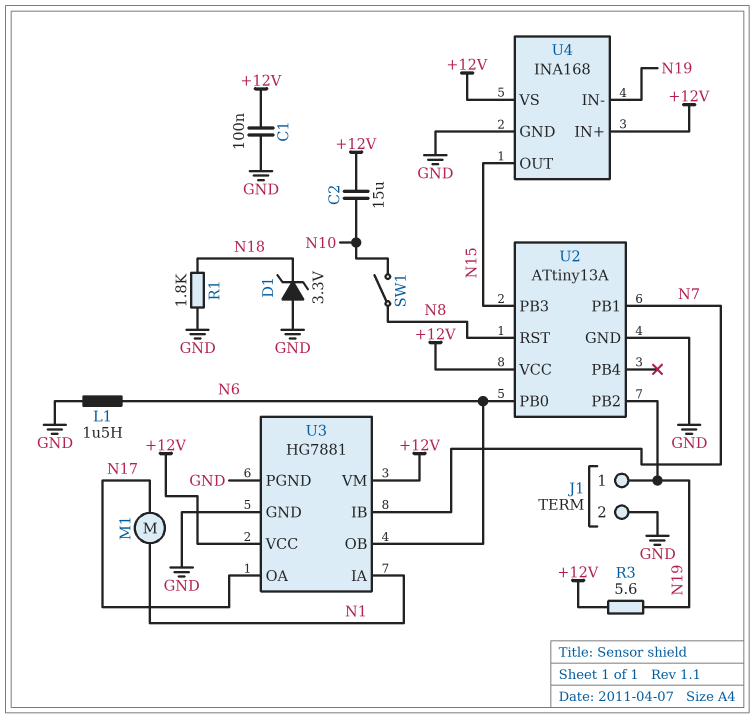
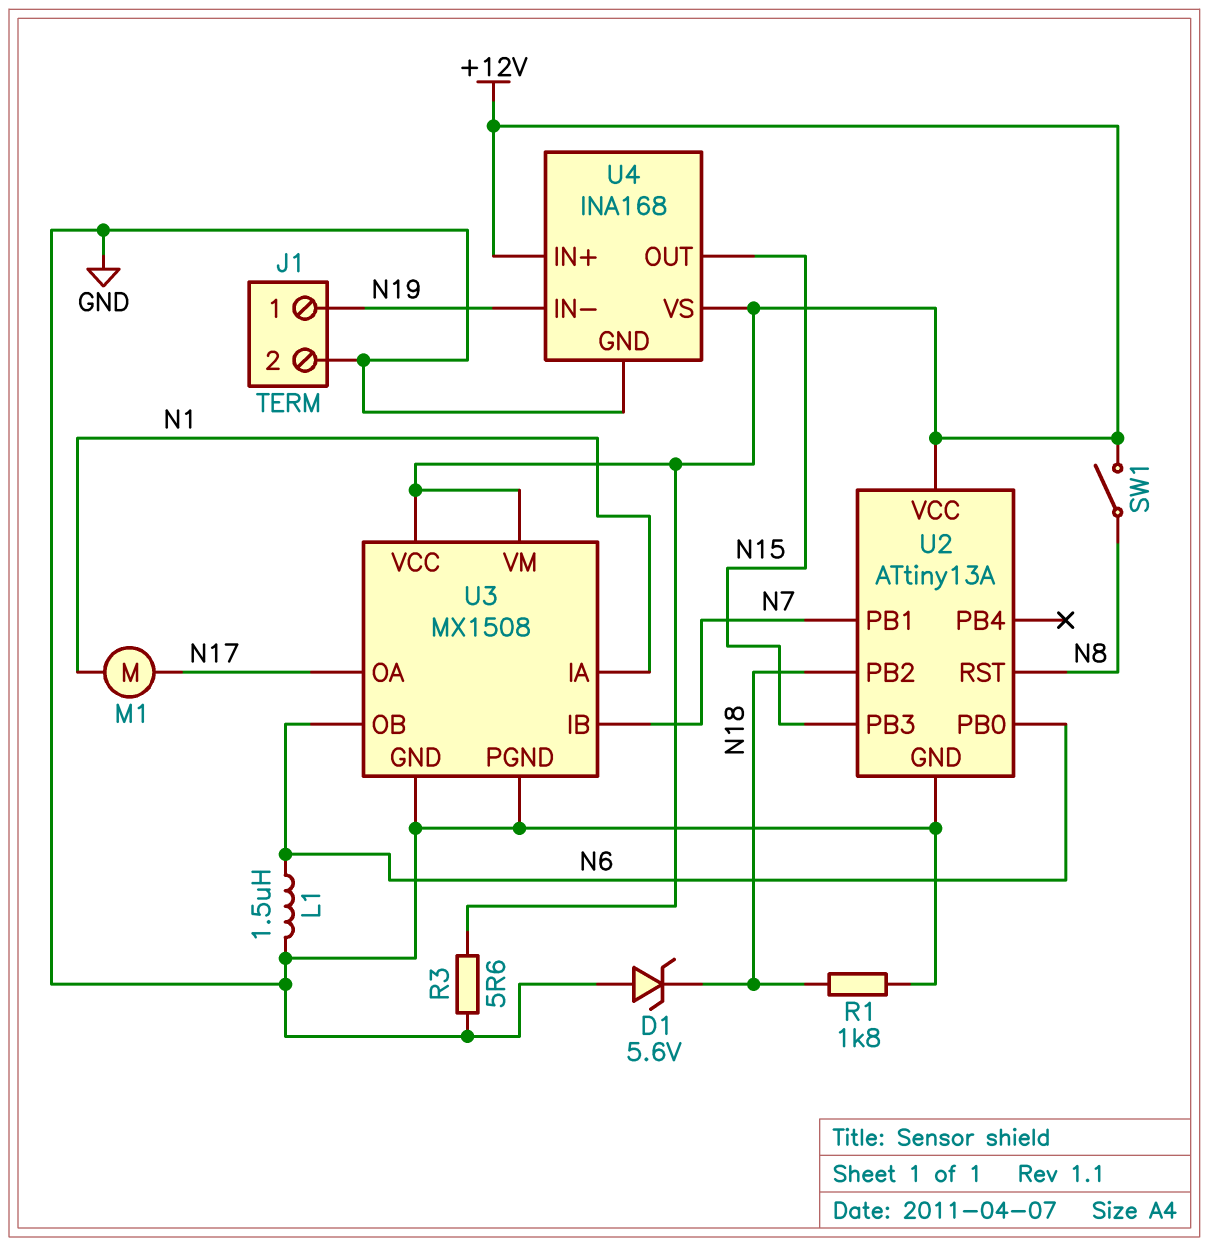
C1: 100nF (+12V, GND) -> none
C2: 15uF (+12V, N10) -> none
D1: zener 3.3V (A GND, K N18) -> zener 5.6V (A GND, K N18)
R3: 5.6 (+12V, N19) -> 5.6 (+12V, GND)
SW1: switch (N8, N10) -> switch (+12V, N8)
U2 pin PB2: N19 -> N18
U3: HG7881 -> MX1508

